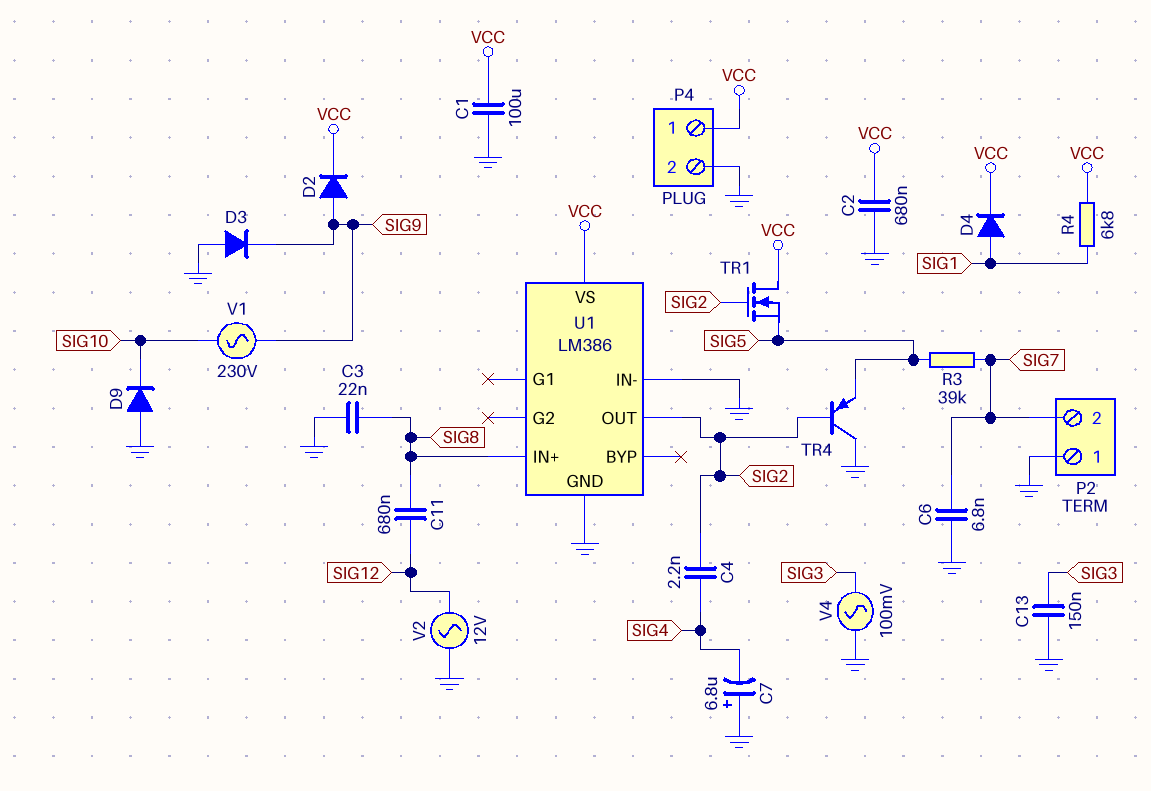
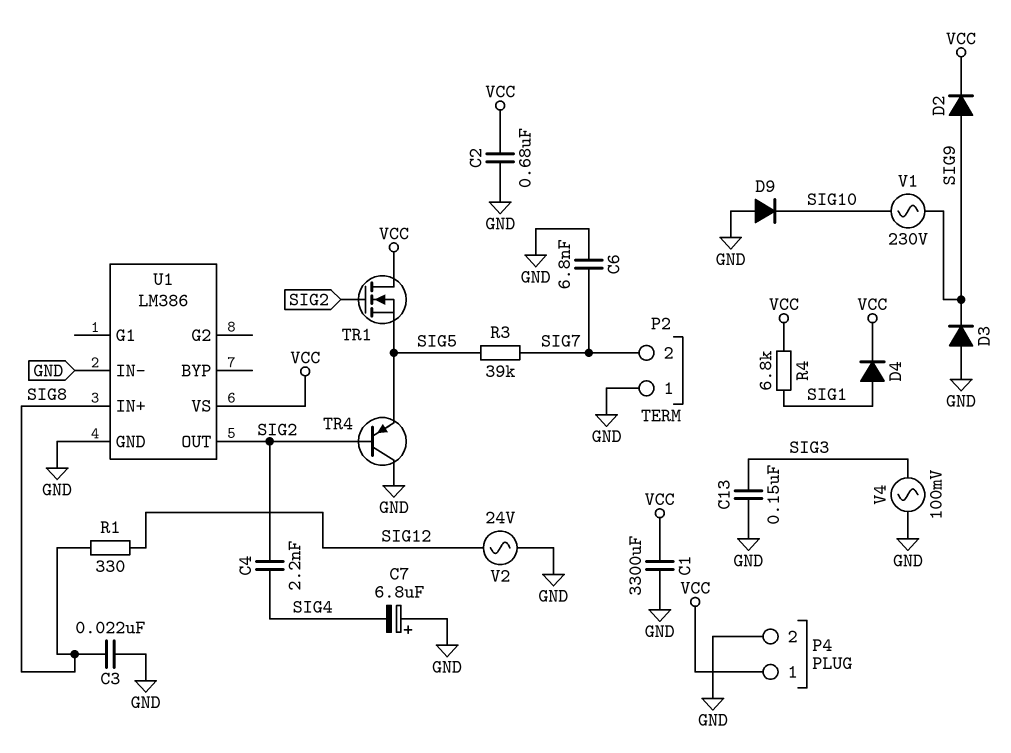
C1: 100uF (GND, VCC) -> 3300uF (GND, VCC)
C11: 680nF (SIG8, SIG12) -> none
R1: none -> 330 (SIG8, SIG12)
V2: AC 12V (GND, SIG12) -> AC 24V (GND, SIG12)

